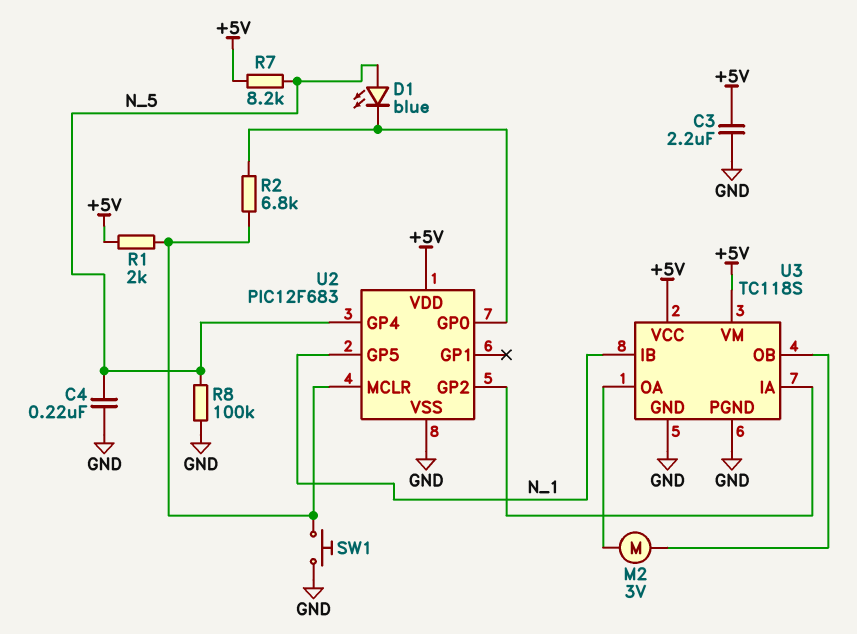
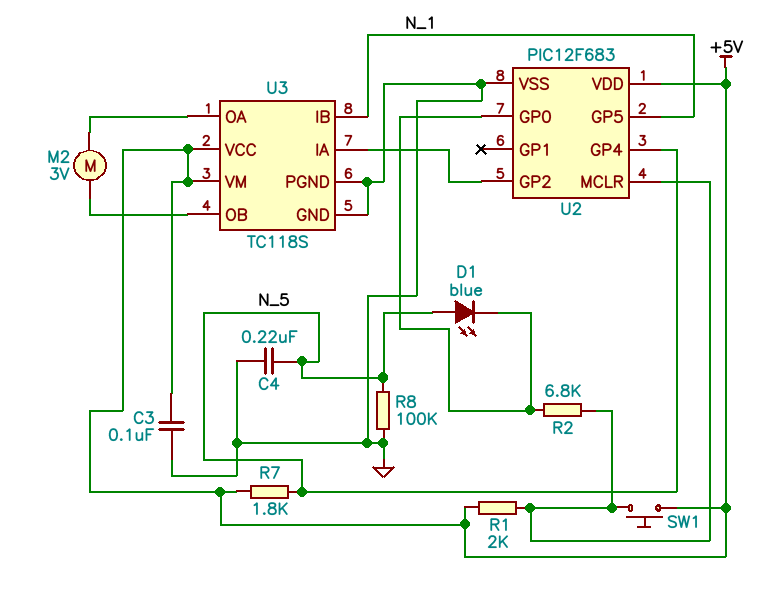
C3: 2.2uF (+5V, GND) -> 100nF (+5V, GND)
R7: 8.2k (+5V, N_5) -> 1.8k (+5V, N_5)
SW1: button (GND, U2/MCLR) -> button (+5V, U2/MCLR)

